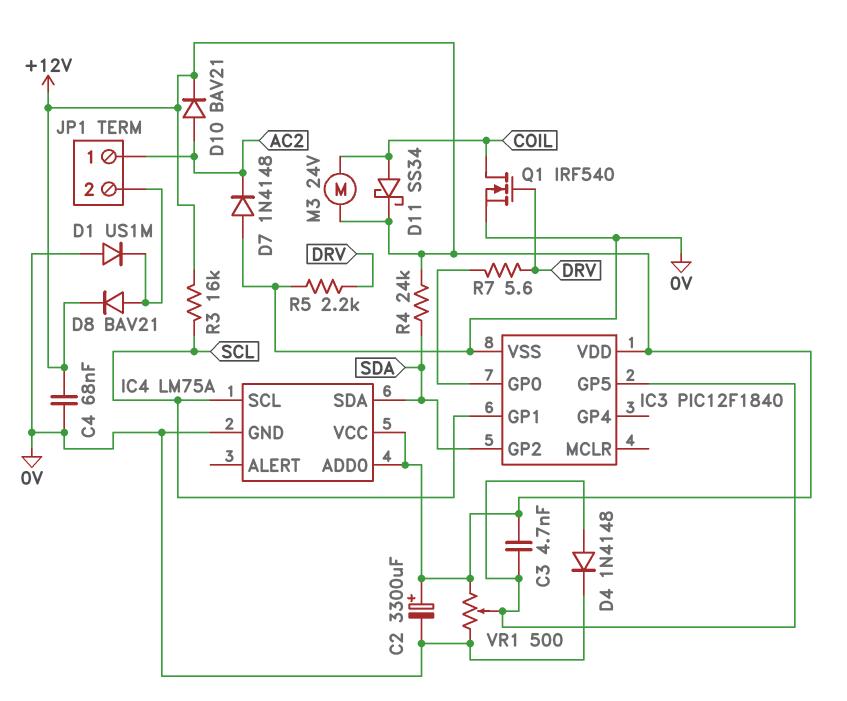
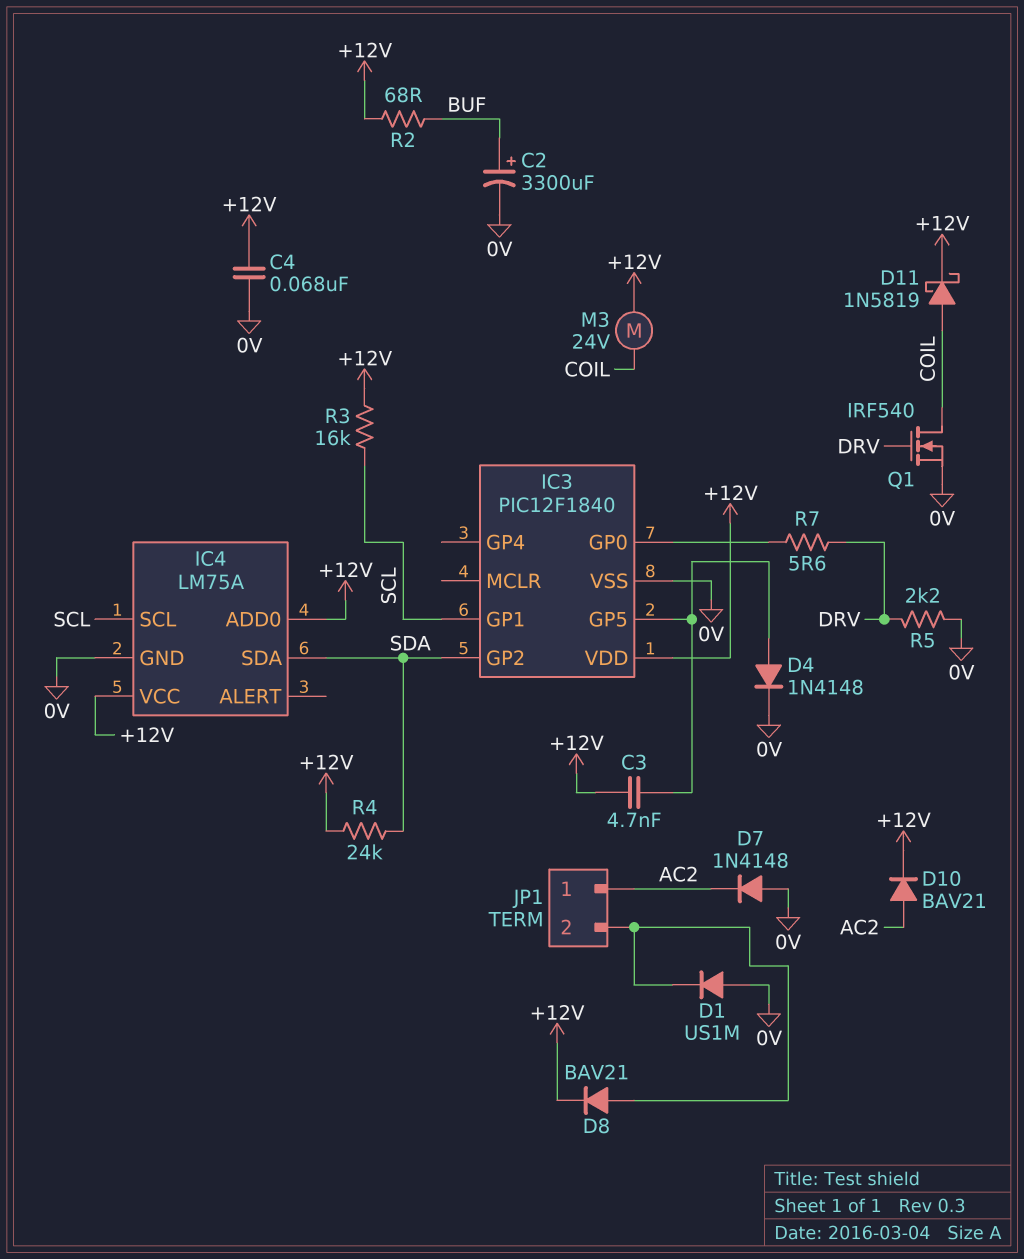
C2: 3300uF (plus +12V, minus 0V) -> 3300uF (plus BUF, minus 0V)
D11: schottky SS34 (A COIL, K +12V) -> schottky 1N5819 (A COIL, K +12V)
R2: none -> 68 (+12V, BUF)
VR1: 500 (+12V, 0V, wiper IC3/GP5) -> none

